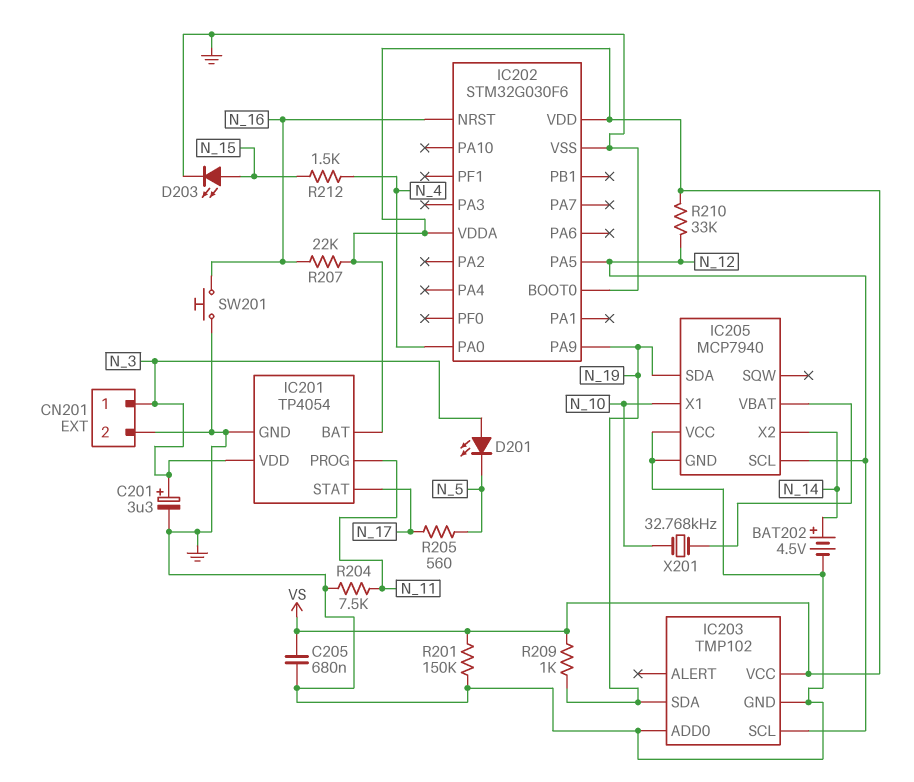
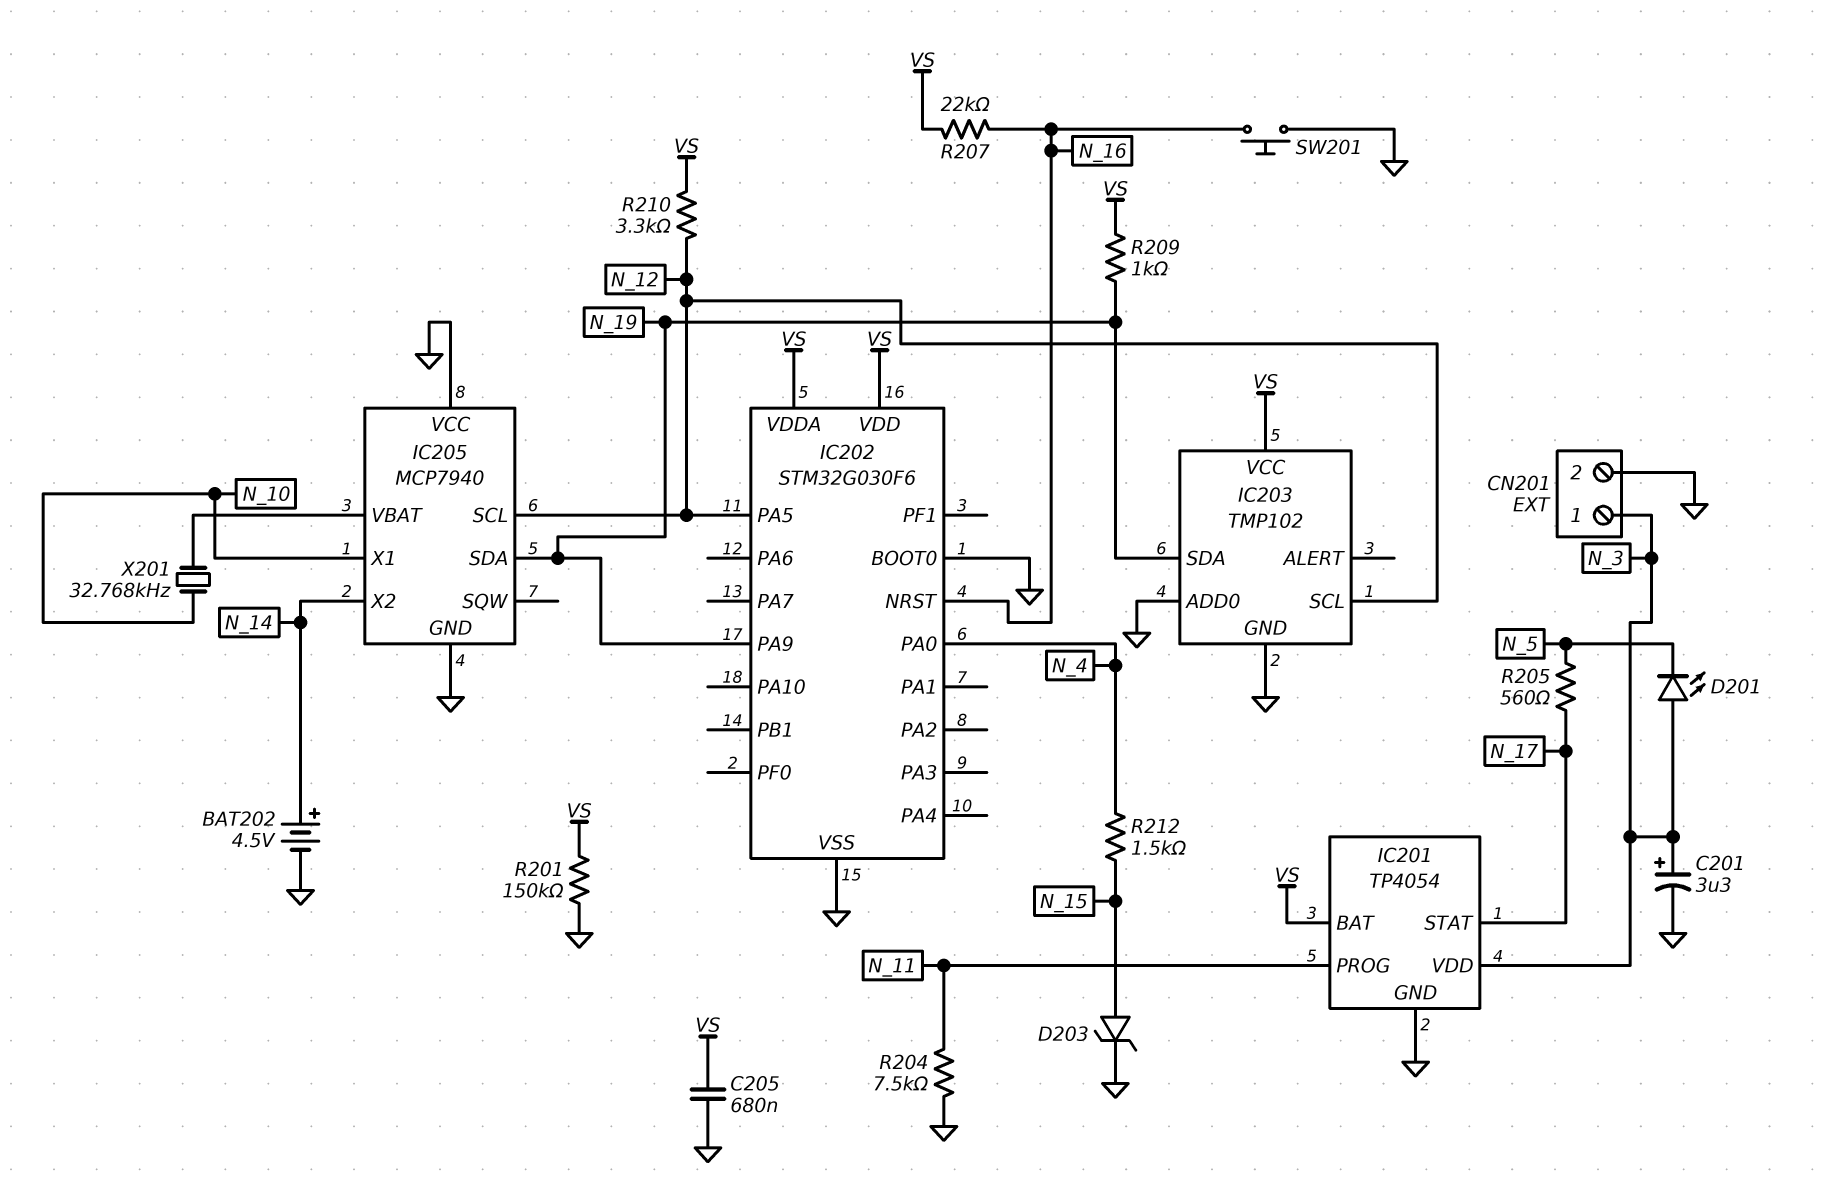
D203: LED (A N_15, K GND) -> zener (A N_15, K GND)
R210: 33k (N_12, VS) -> 3.3k (N_12, VS)

